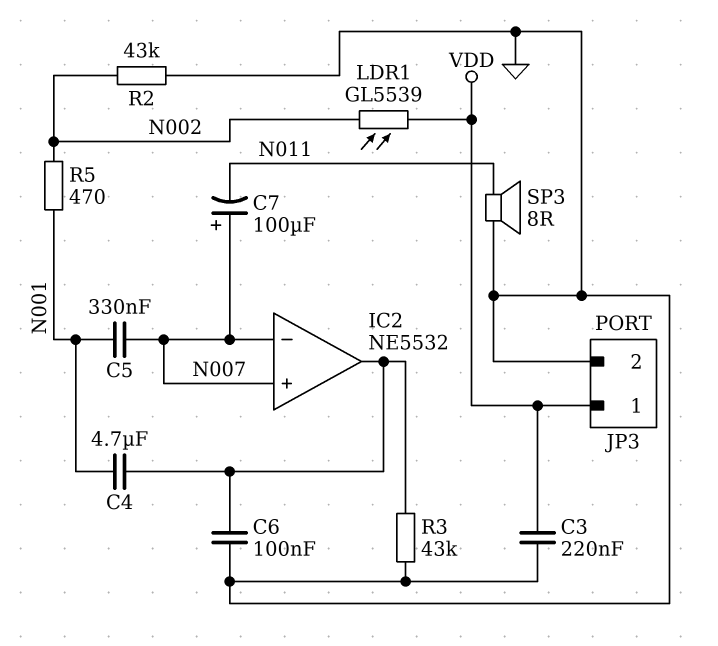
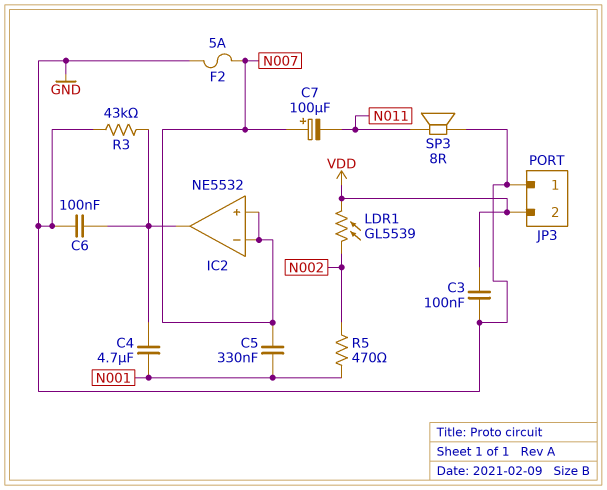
C3: 220nF (GND, VDD) -> 100nF (GND, VDD)
F2: none -> 5A (GND, N007)
JP3 pin 1: VDD -> GND
JP3 pin 2: GND -> VDD
R2: 43k (GND, N002) -> none

